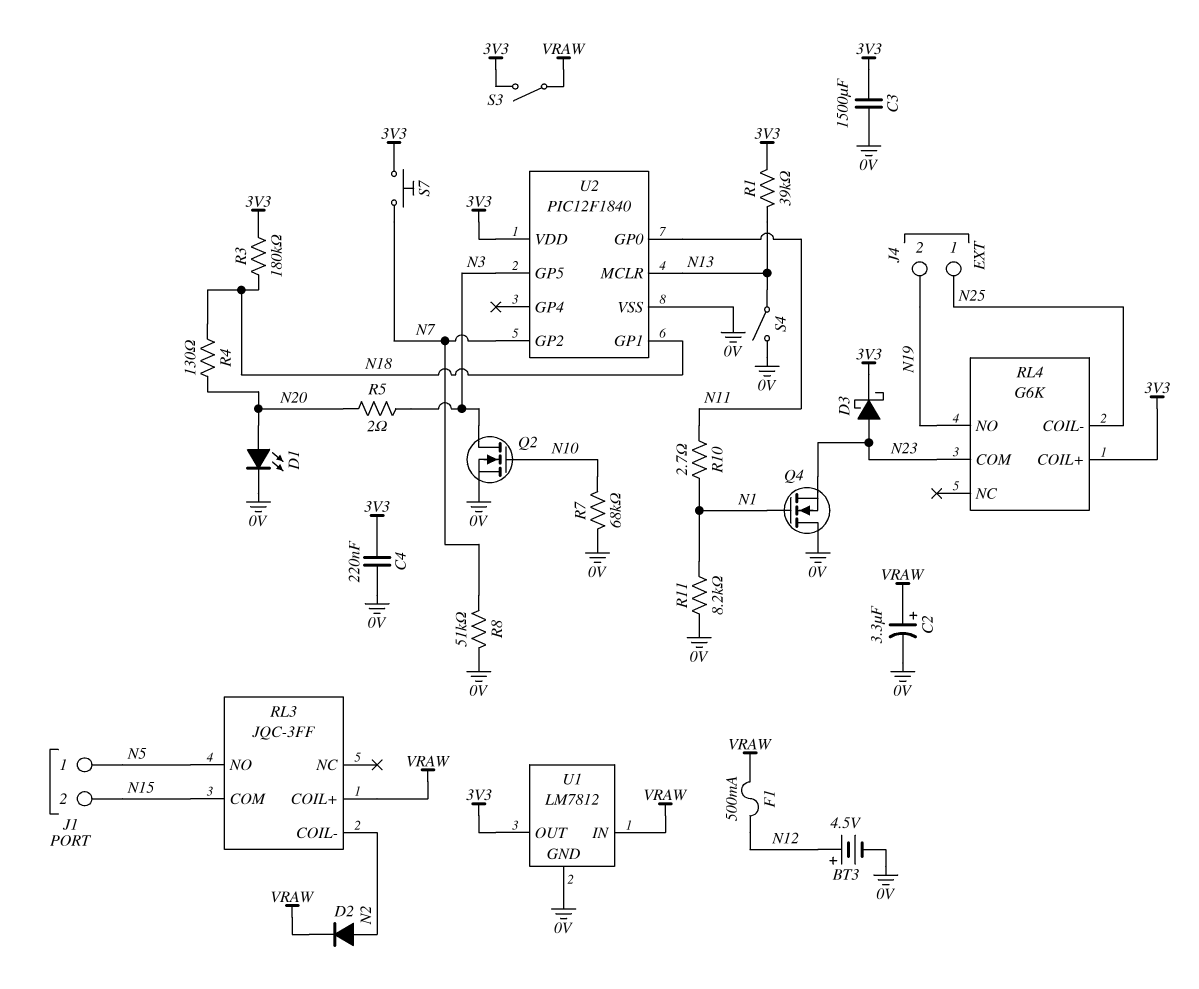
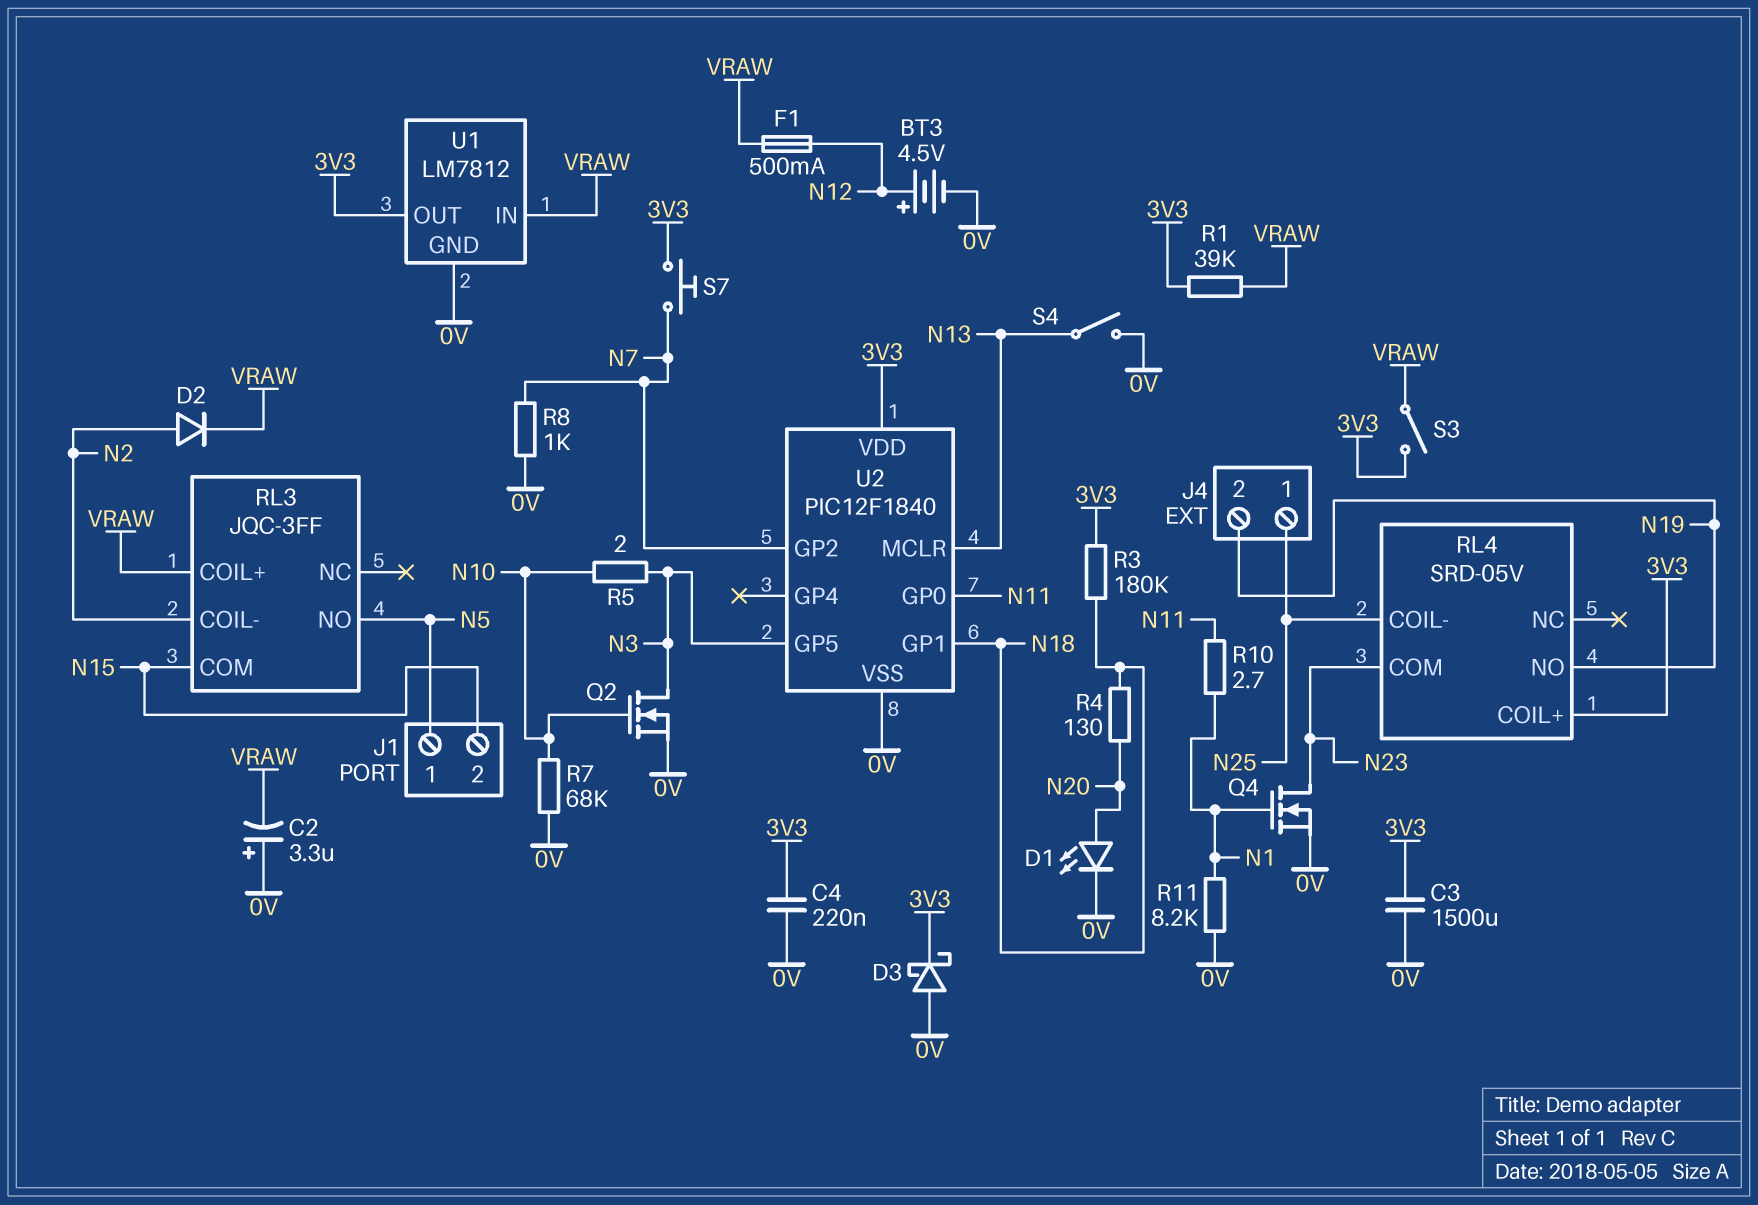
C2: 3.3uF (plus VRAW, minus 0V) -> 3.3uF (plus 0V, minus VRAW)
D3: schottky (A N23, K 3V3) -> schottky (A 0V, K 3V3)
Q4: NMOS (G N1, D 0V, S N23) -> NMOS (G N1, D N23, S 0V)
R1: 39k (3V3, N13) -> 39k (3V3, VRAW)
R5: 2 (N3, N20) -> 2 (N3, N10)
R8: 51k (0V, N7) -> 1k (0V, N7)
RL4: G6K -> SRD-05V

